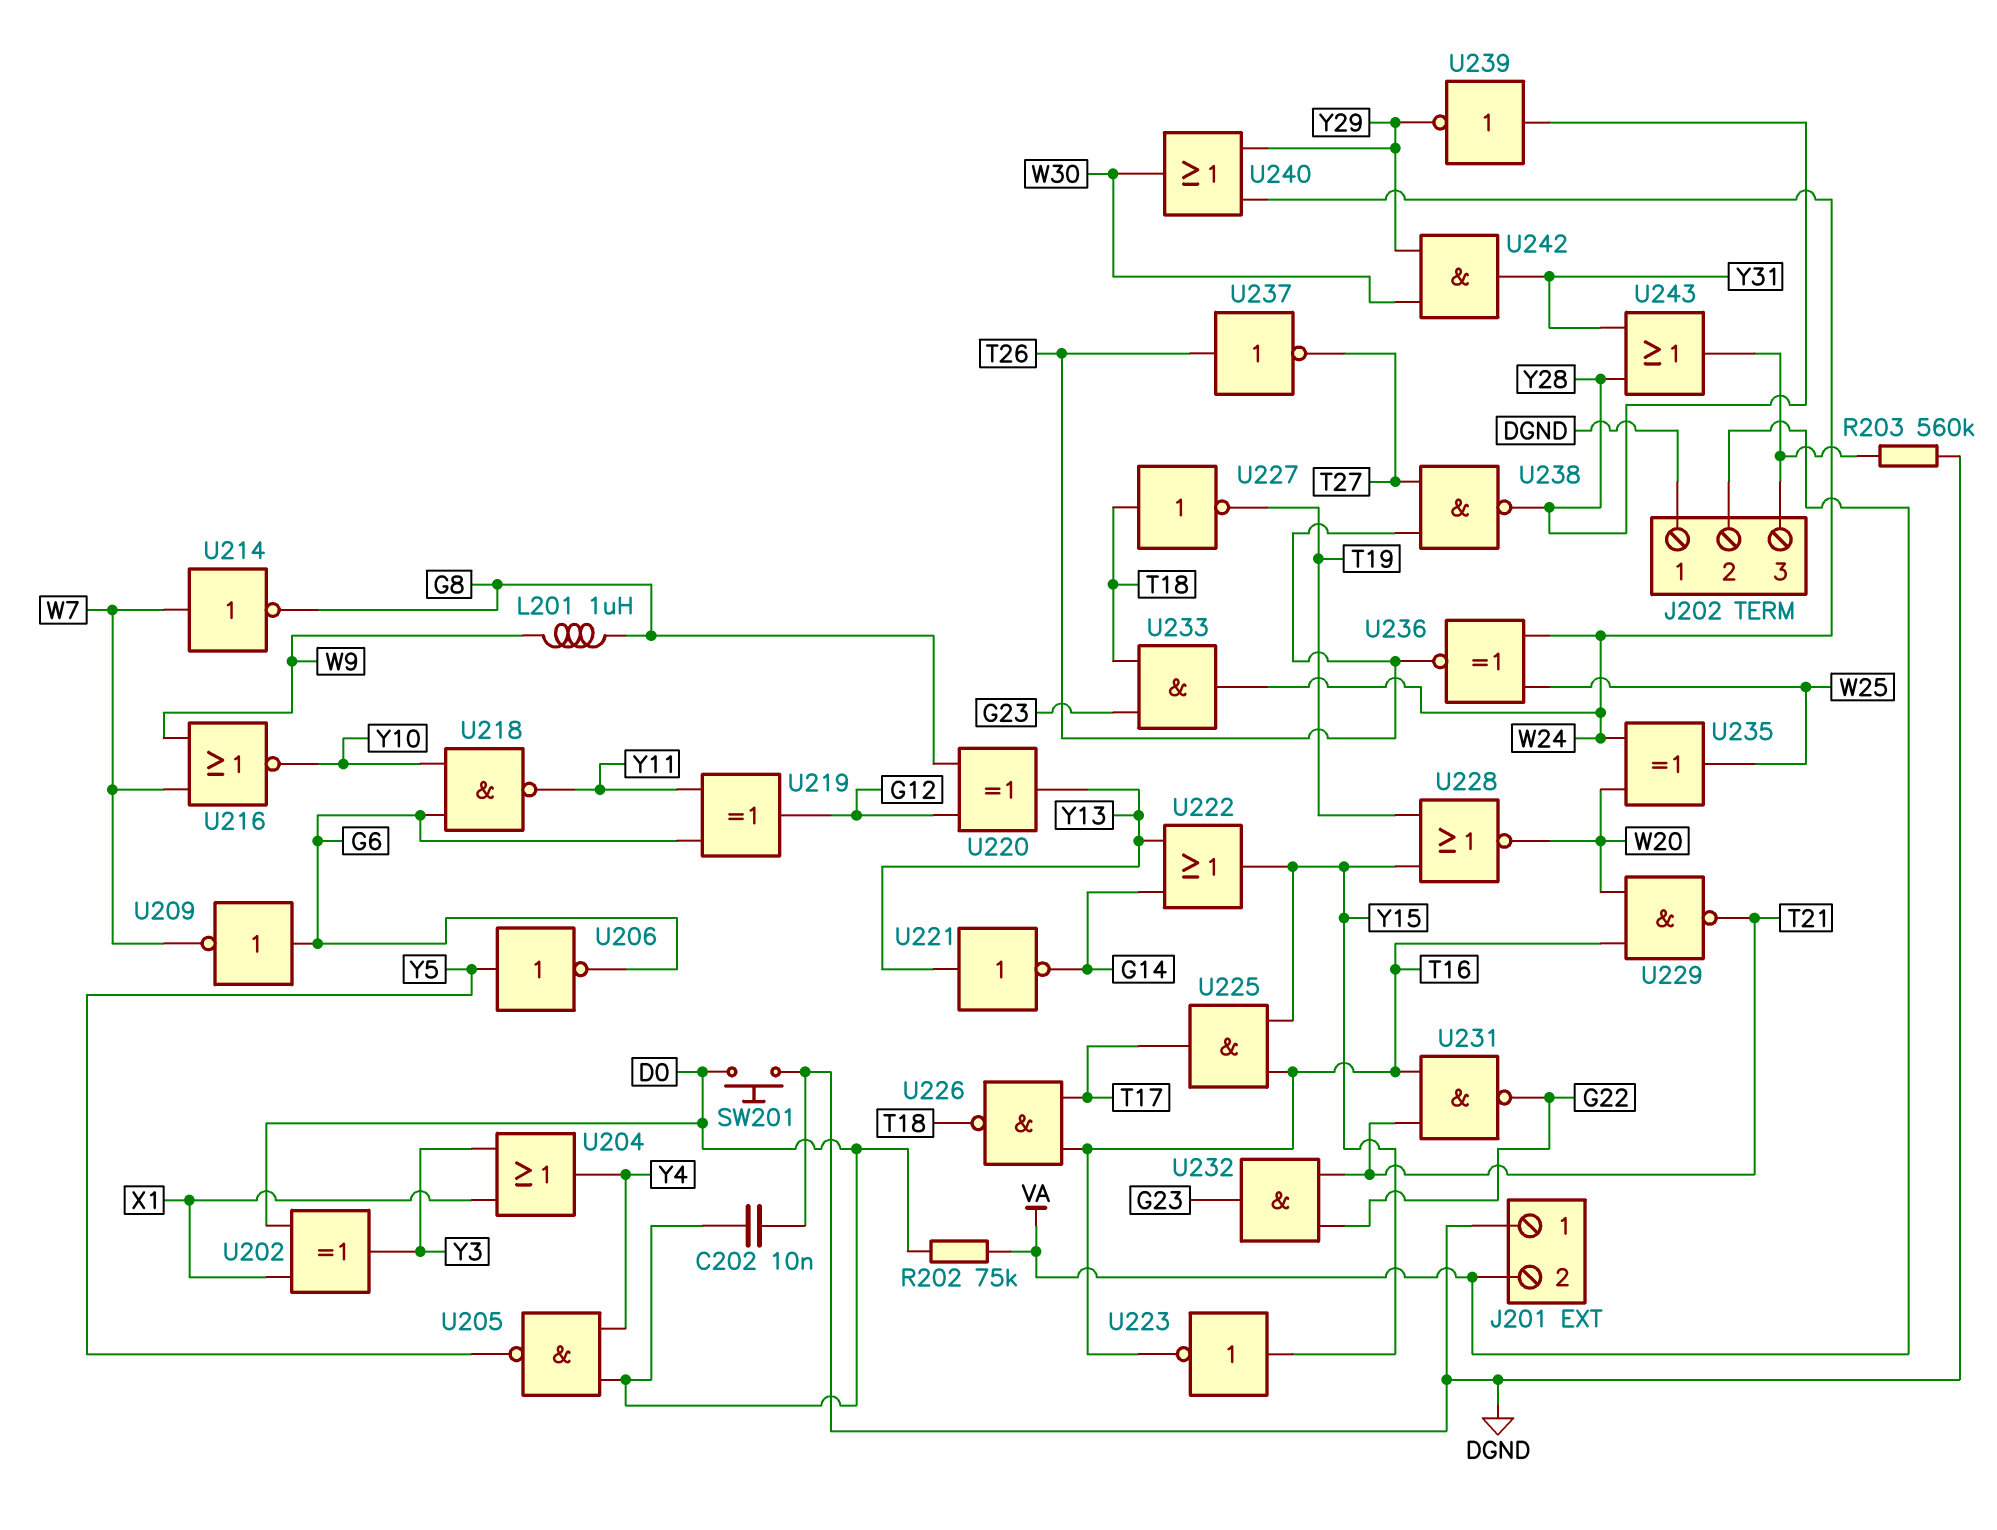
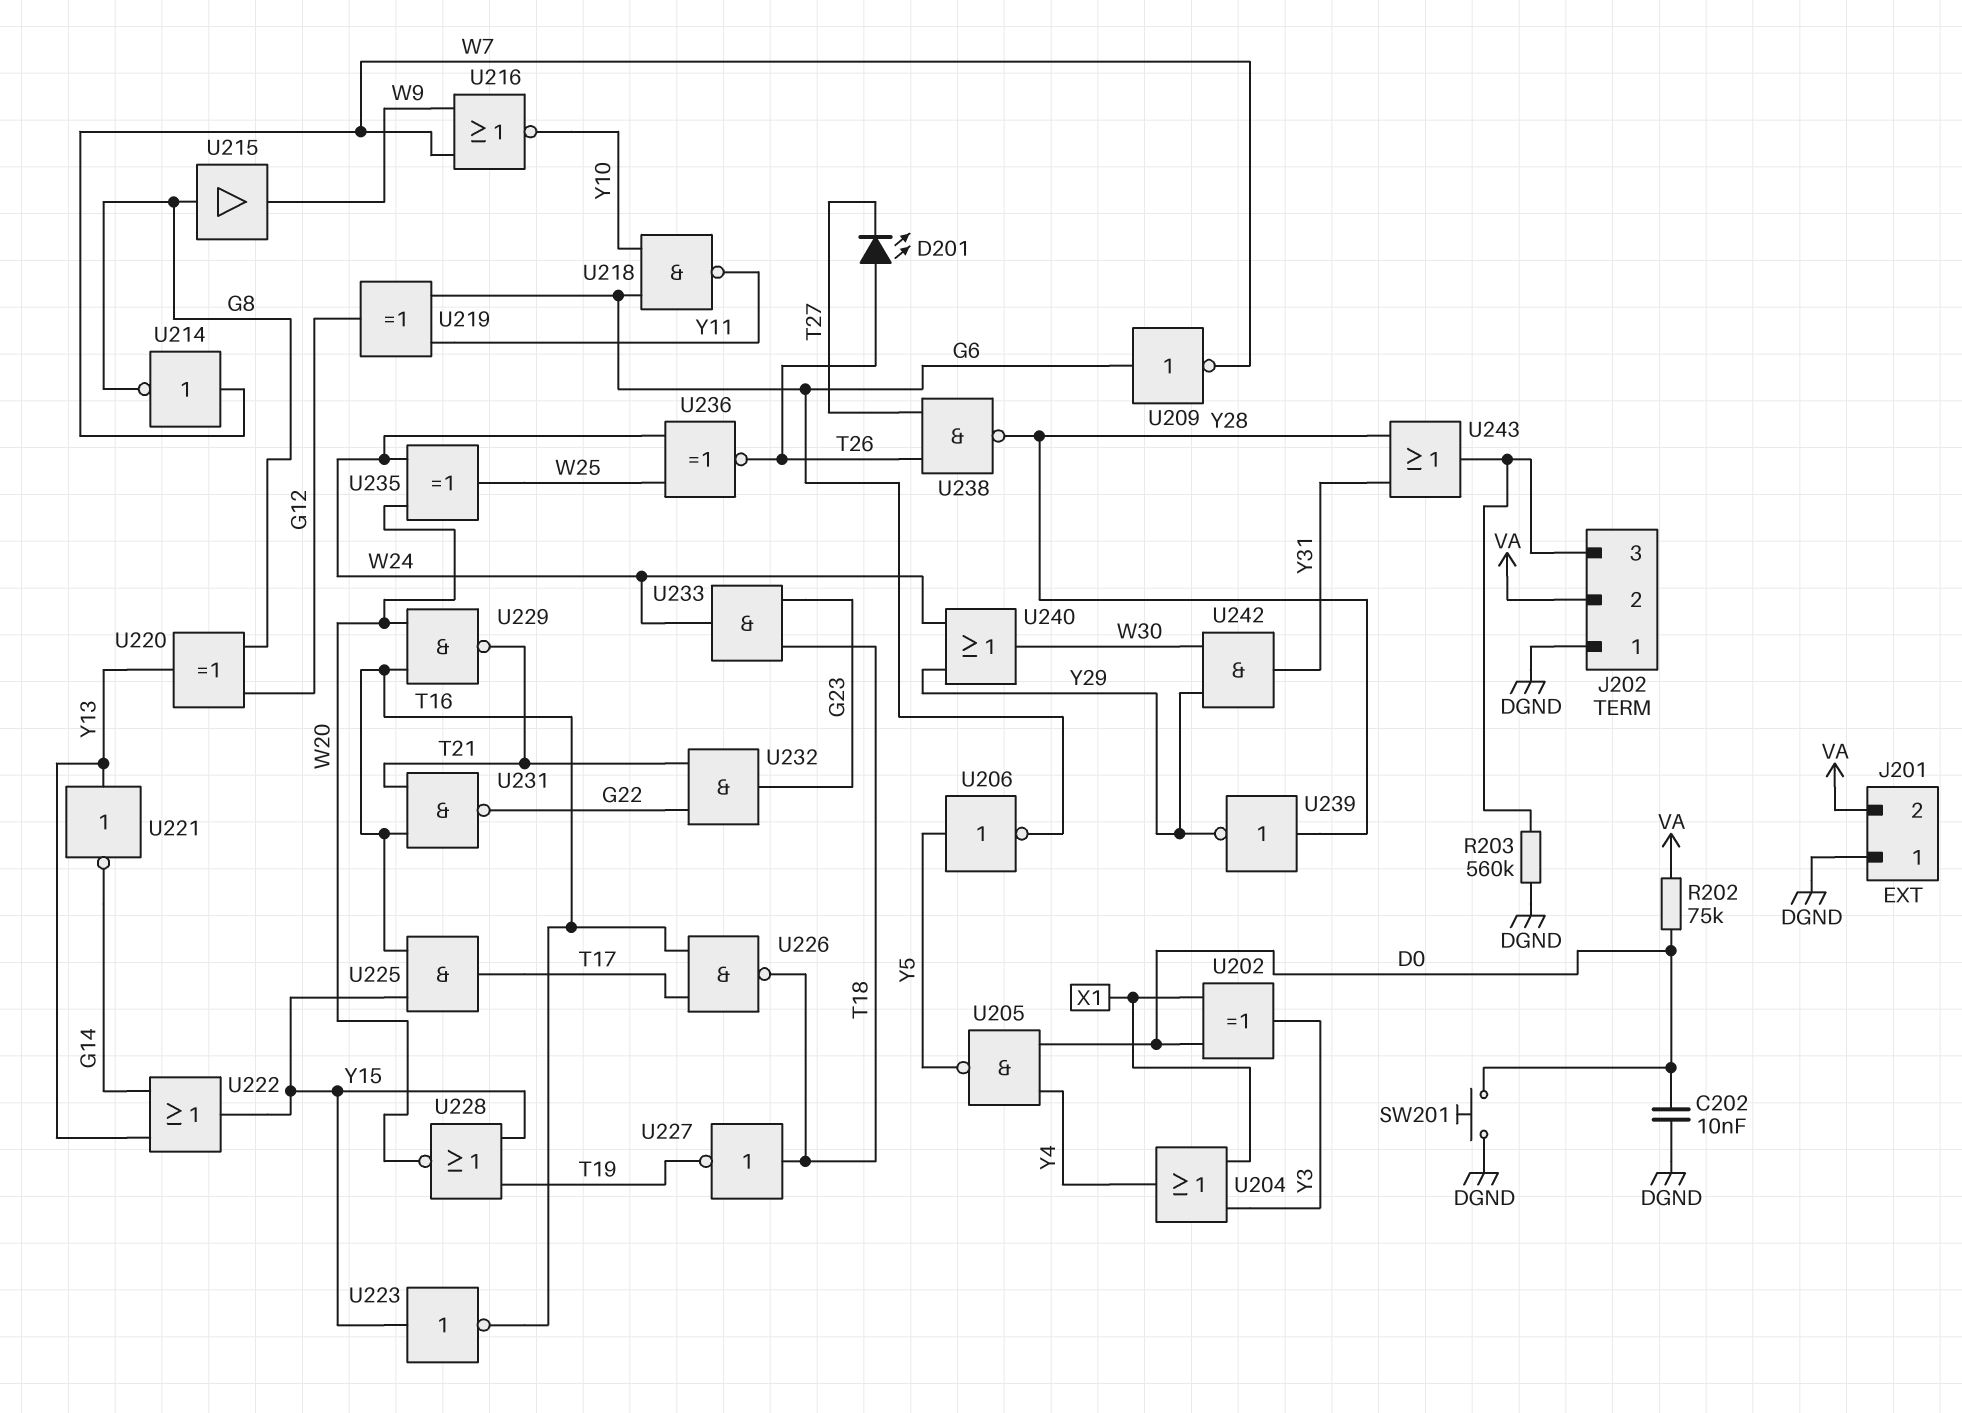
D201: none -> LED (A T26, K T27)
L201: 1uH (G8, W9) -> none
U215: none -> buffer (in G8, out W9)
U237: NOT (in T26, out T27) -> none

